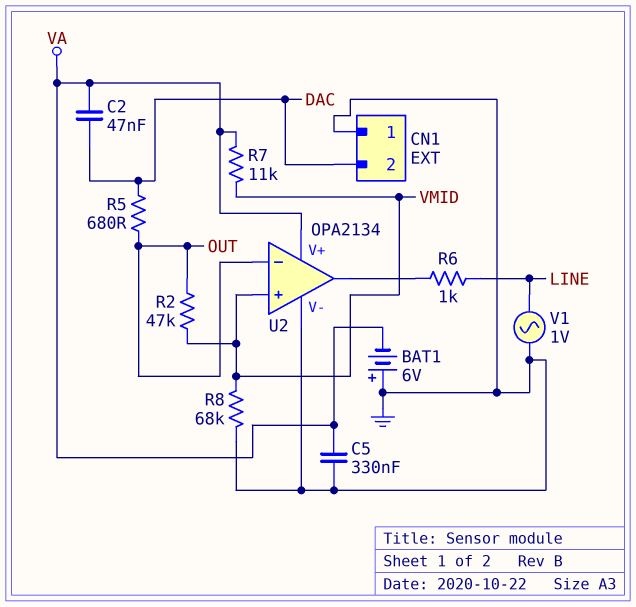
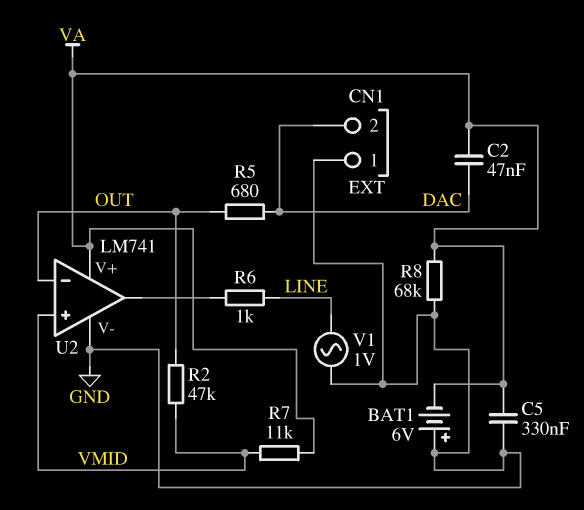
R8: 68k (GND, VMID) -> 68k (GND, VA)
U2: OPA2134 -> LM741

